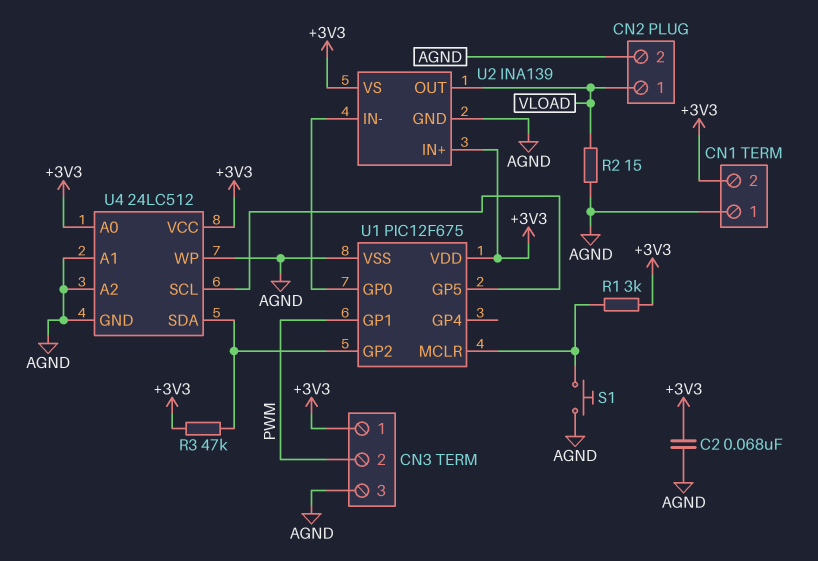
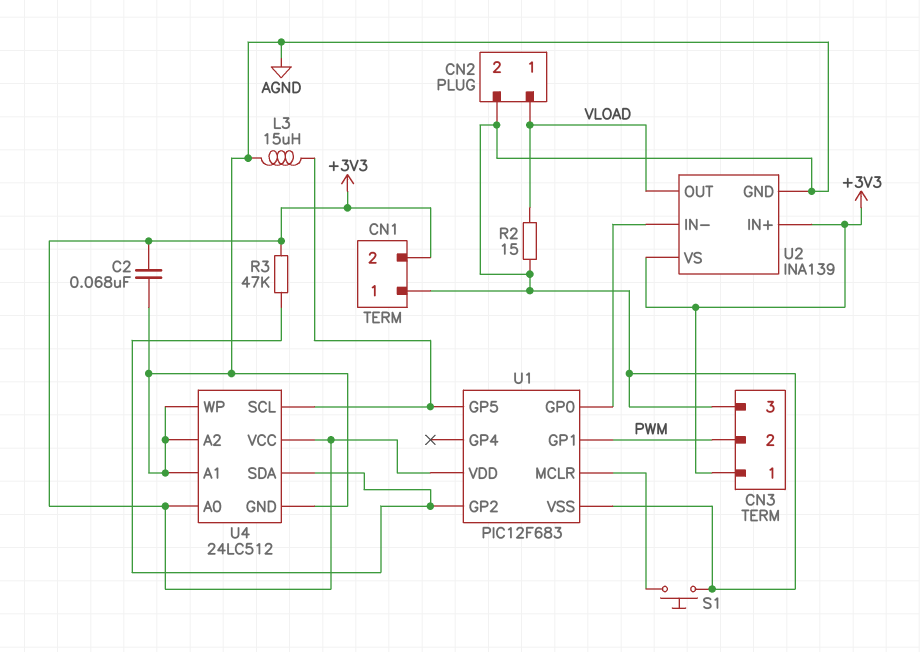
L3: none -> 15uH (AGND, U1/GP5)
R1: 3k (+3V3, U1/MCLR) -> none
U1: PIC12F675 -> PIC12F683

